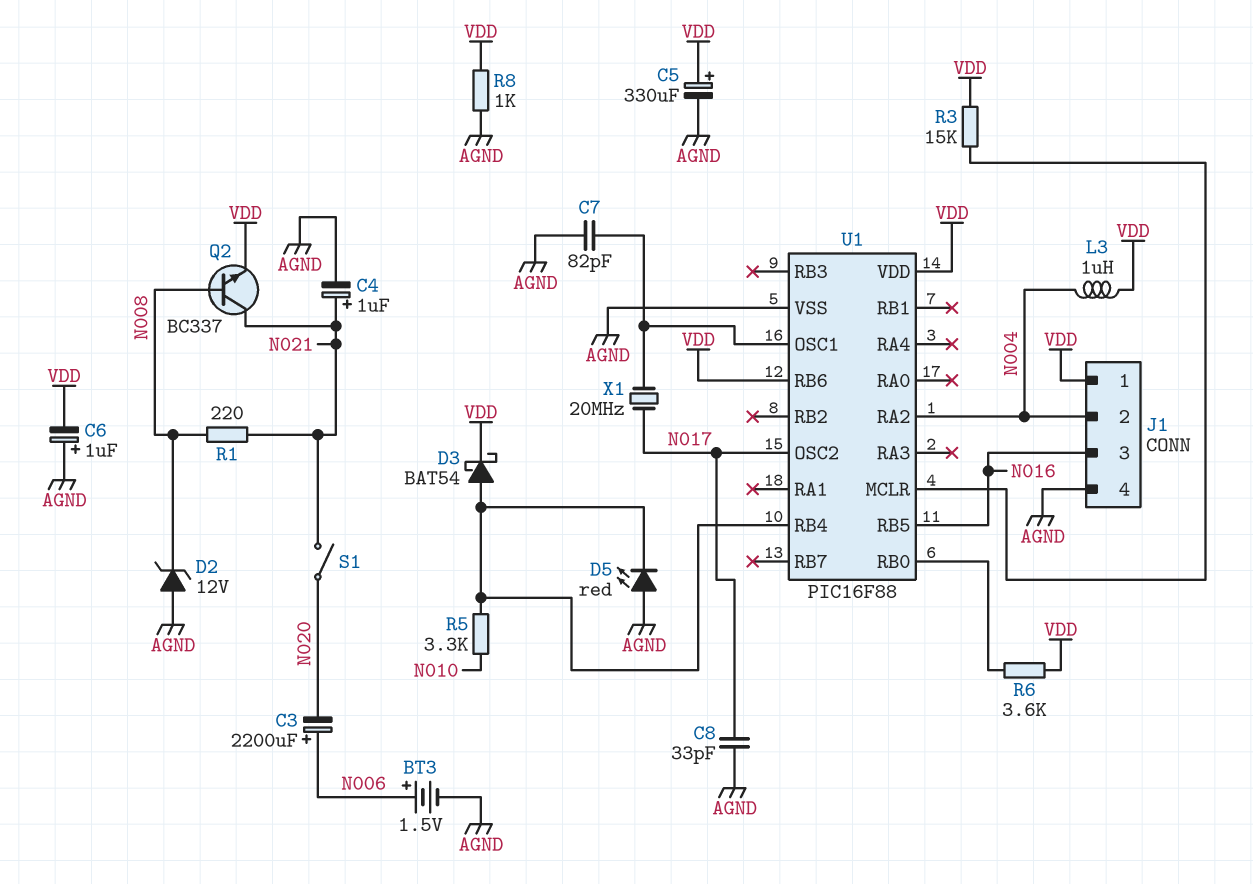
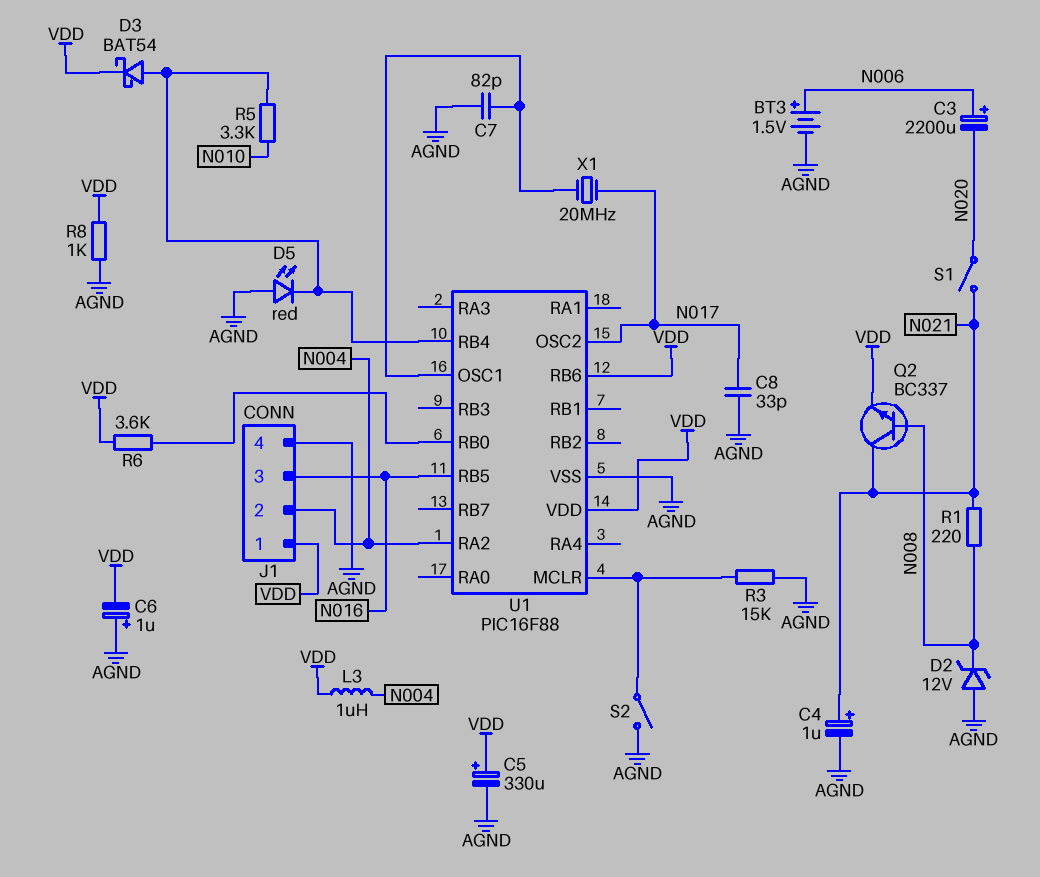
R3: 15k (U1/MCLR, VDD) -> 15k (AGND, U1/MCLR)
S2: none -> switch (AGND, U1/MCLR)

